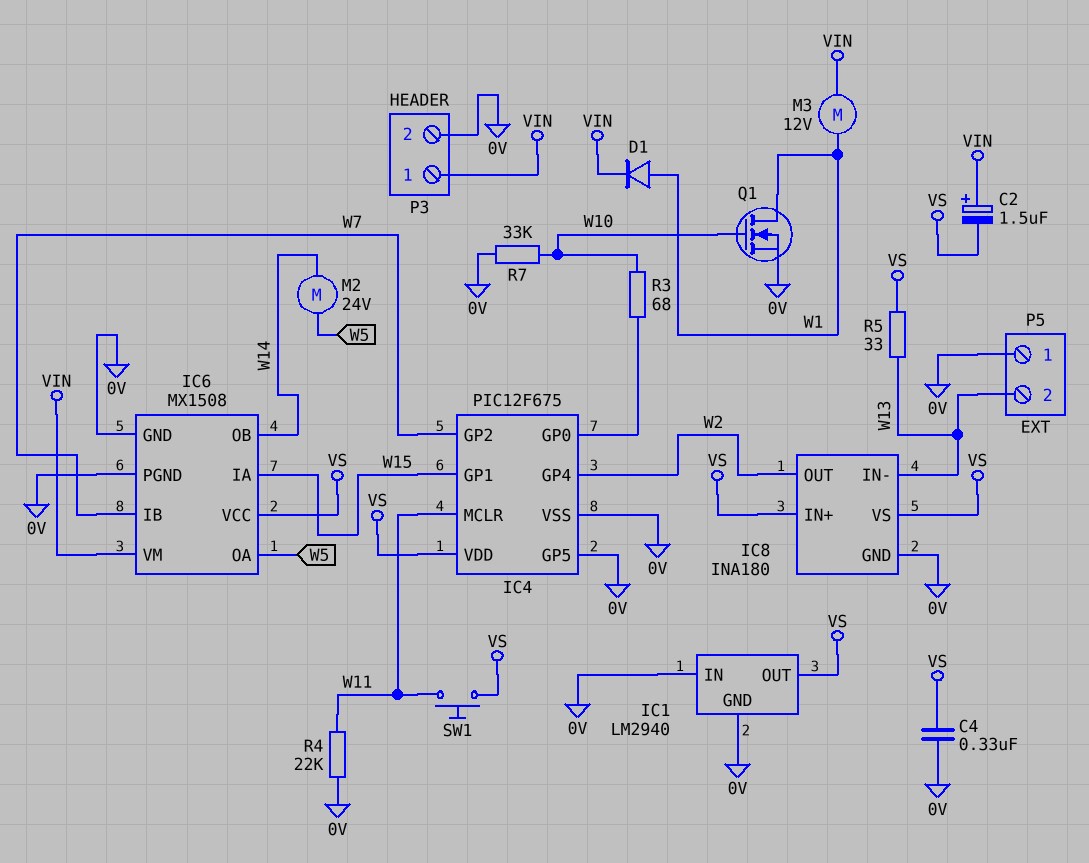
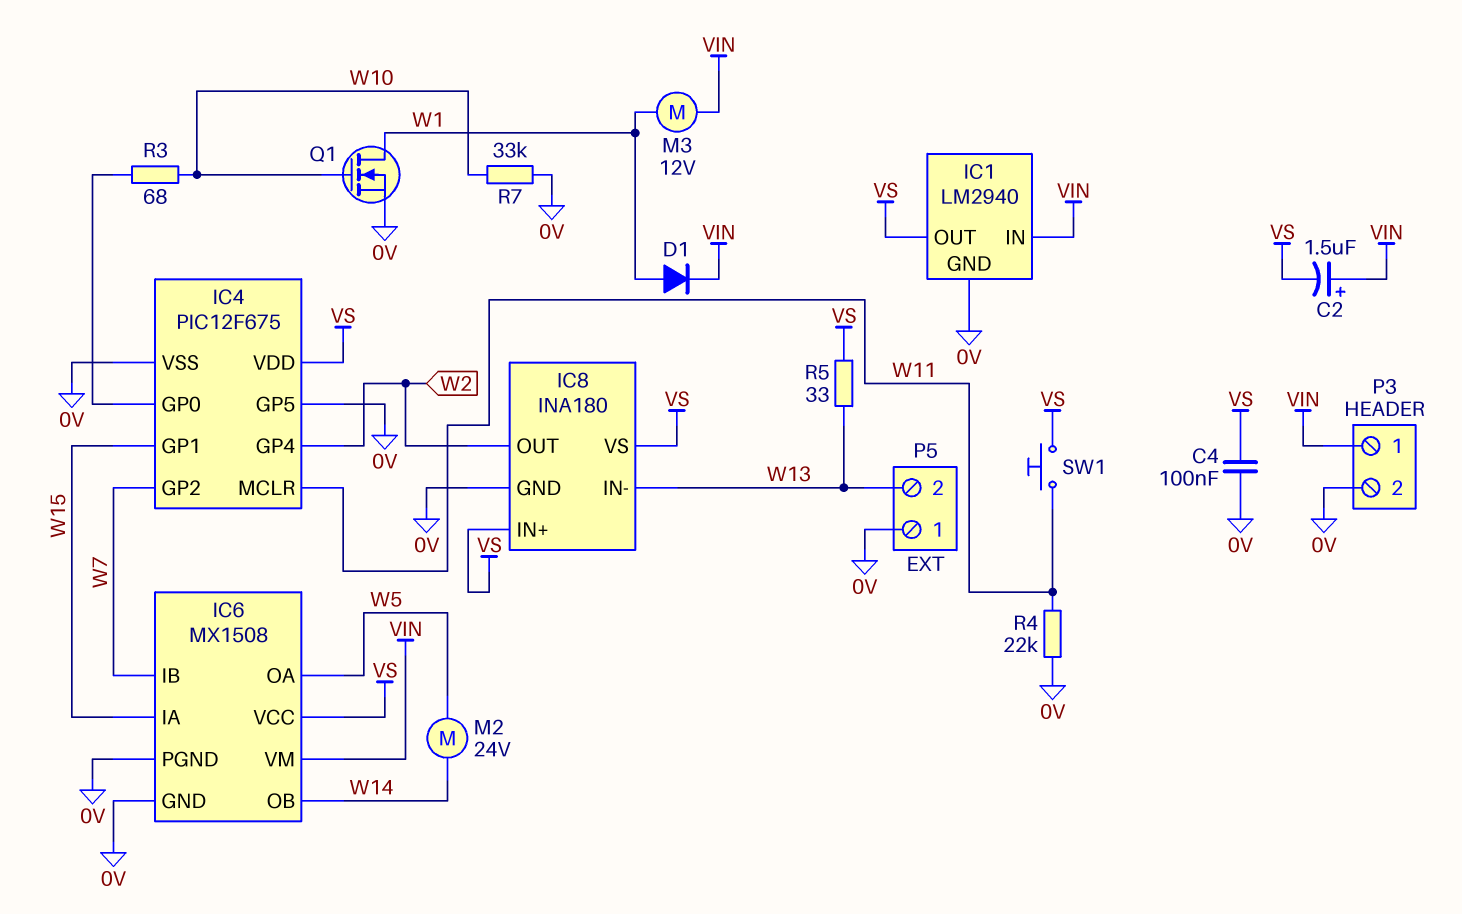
C4: 330nF (0V, VS) -> 100nF (0V, VS)
IC1 pin IN: 0V -> VIN

